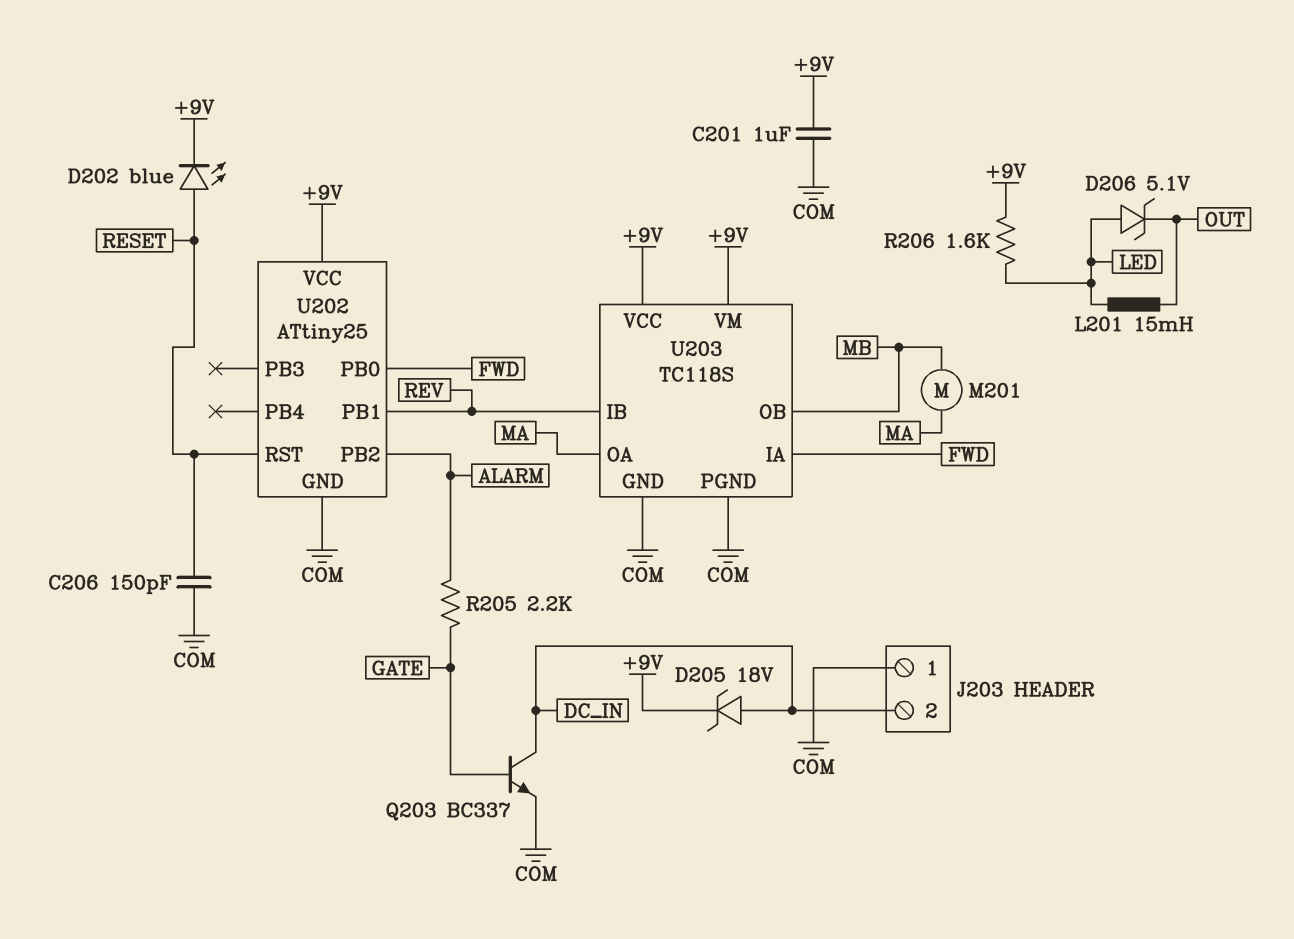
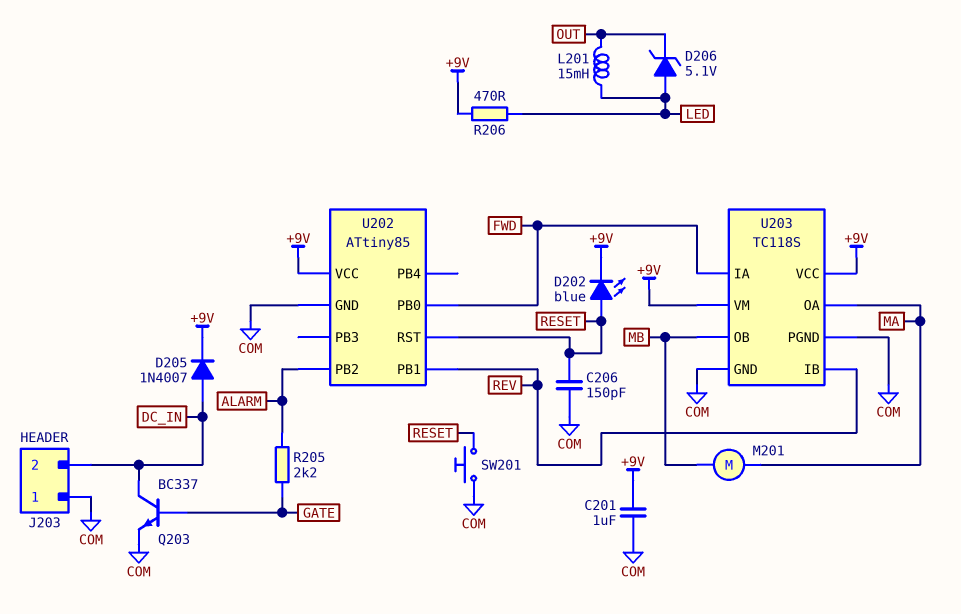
D205: zener 18V (A DC_IN, K +9V) -> diode 1N4007 (A DC_IN, K +9V)
R206: 1.6k (+9V, LED) -> 470 (+9V, LED)
SW201: none -> button (COM, RESET)
U202: ATtiny25 -> ATtiny85

